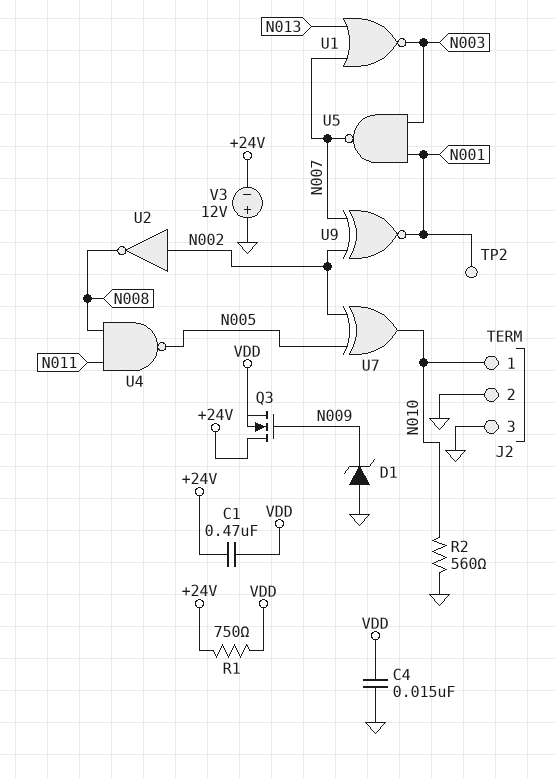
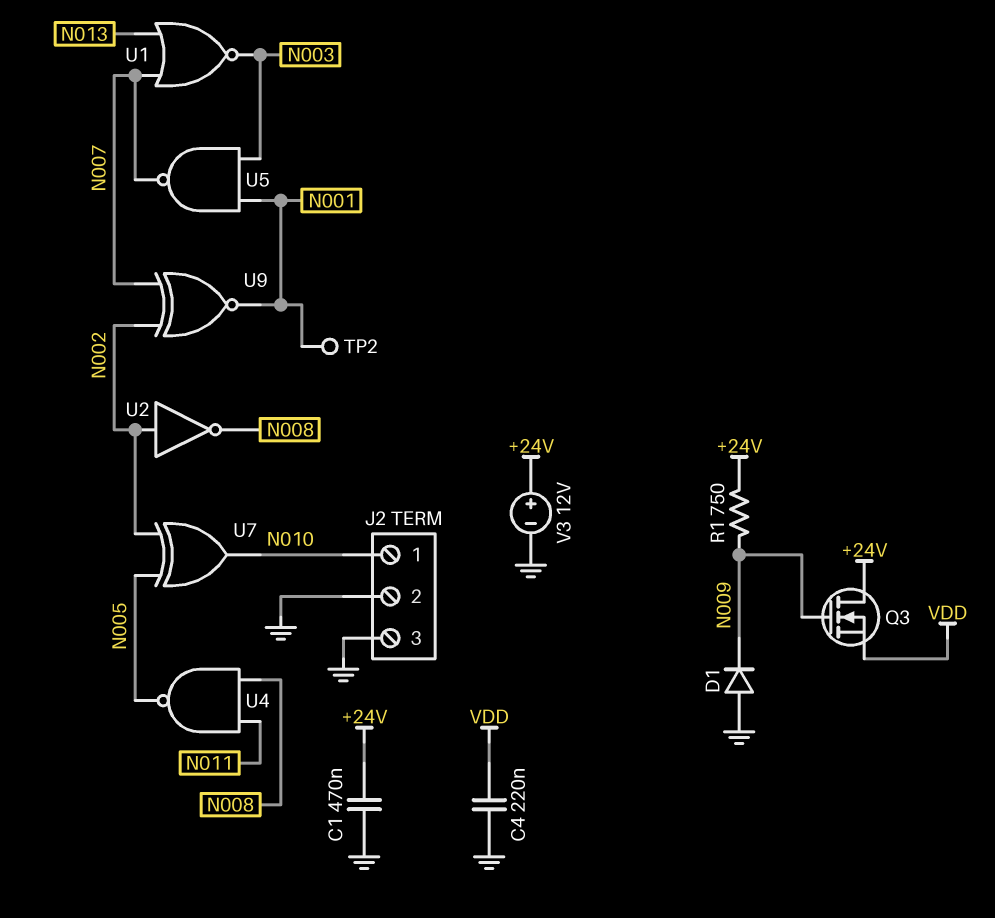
C1: 470nF (+24V, VDD) -> 470nF (+24V, GND)
C4: 15nF (GND, VDD) -> 220nF (GND, VDD)
D1: zener (A GND, K N009) -> diode (A GND, K N009)
R1: 750 (+24V, VDD) -> 750 (+24V, N009)
R2: 560 (GND, N010) -> none
V3: 12V (plus GND, minus +24V) -> 12V (plus +24V, minus GND)

